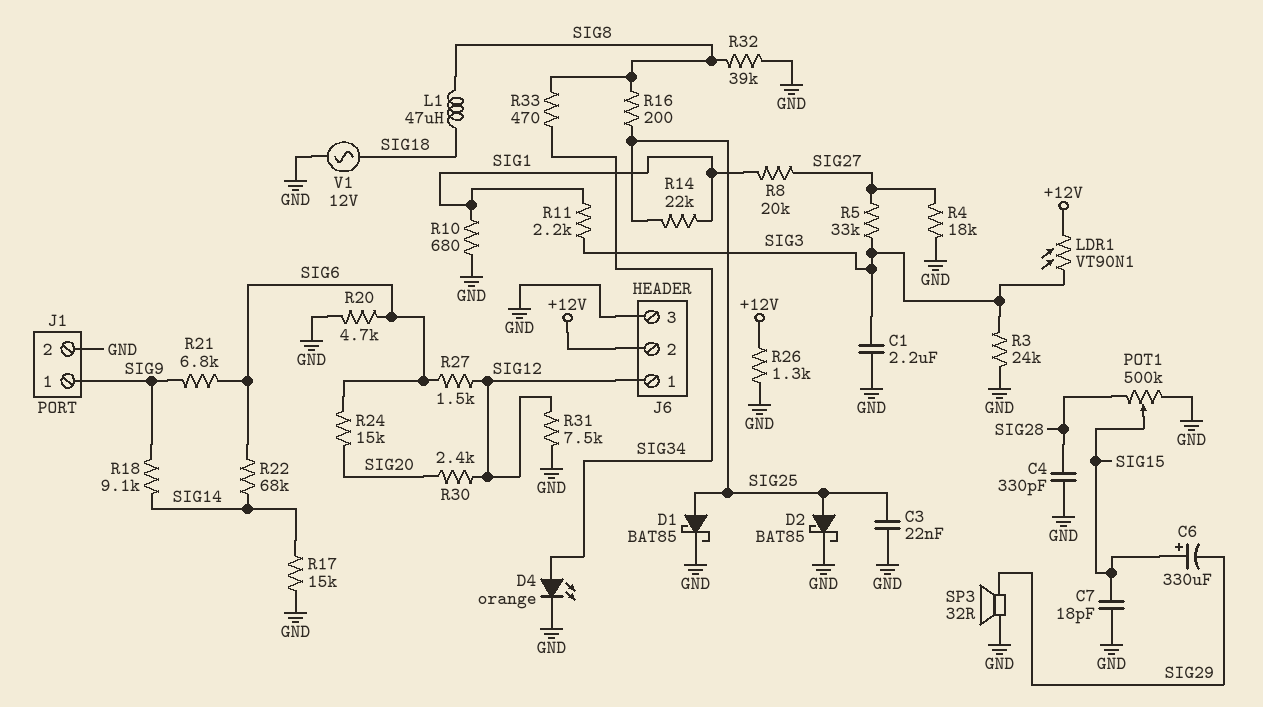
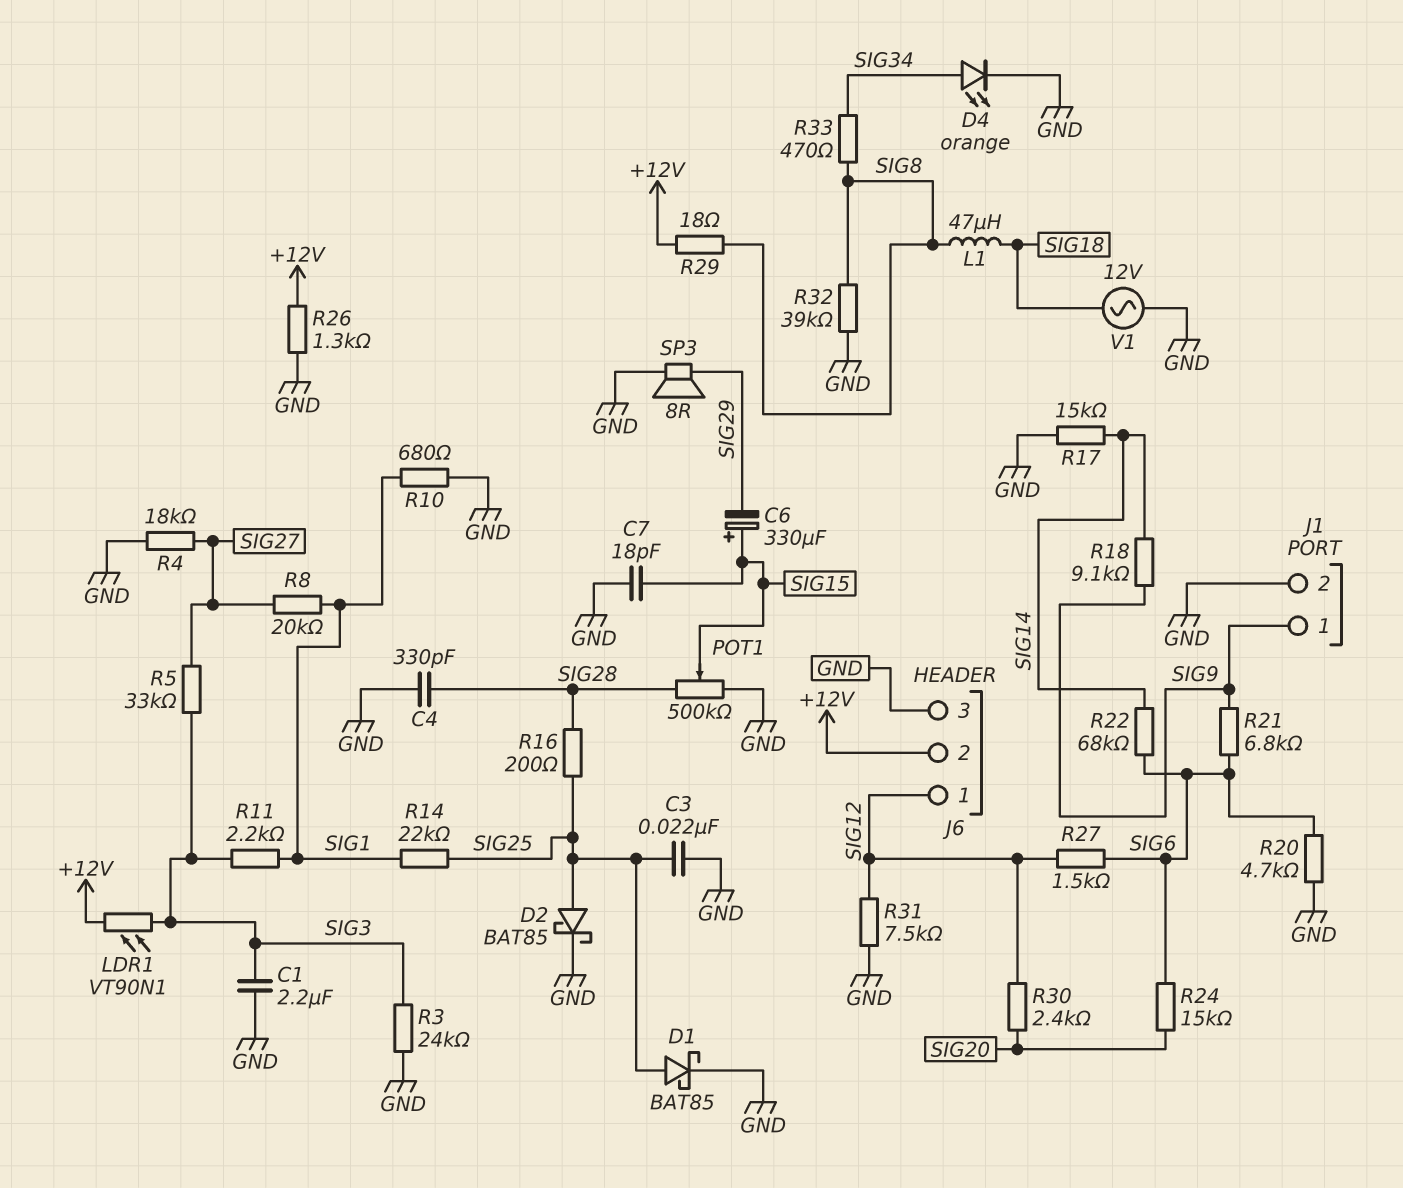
R16: 200 (SIG8, SIG25) -> 200 (SIG25, SIG28)
R29: none -> 18 (+12V, SIG8)
SP3: speaker 32R (GND, SIG29) -> speaker 8R (GND, SIG29)

